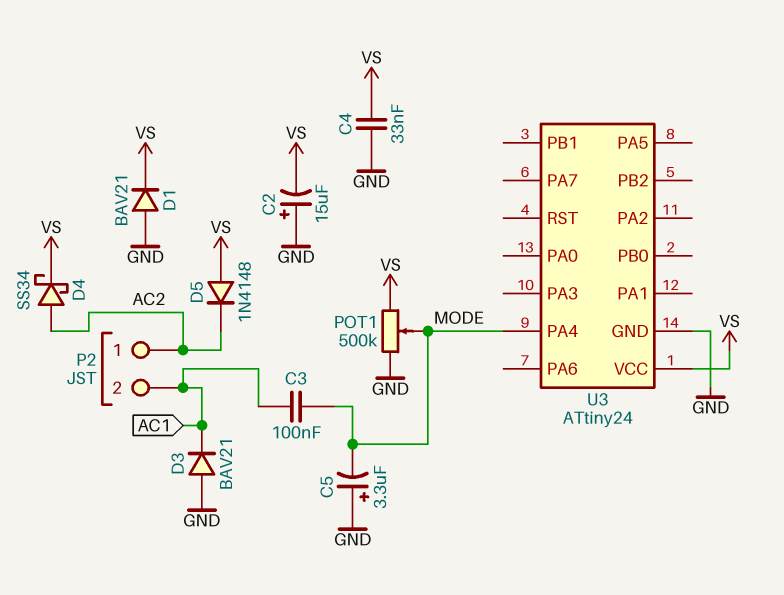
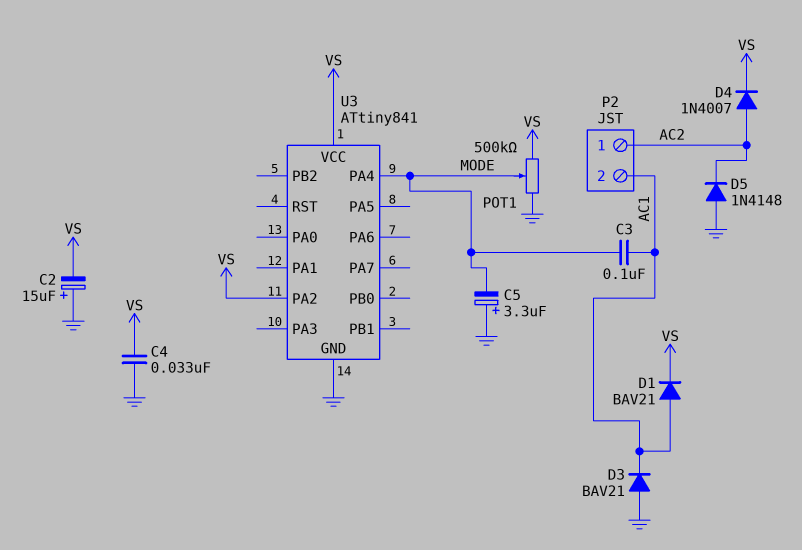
D1: diode BAV21 (A GND, K VS) -> diode BAV21 (A AC1, K VS)
D4: schottky SS34 (A AC2, K VS) -> diode 1N4007 (A AC2, K VS)
D5: diode 1N4148 (A VS, K AC2) -> diode 1N4148 (A GND, K AC2)
U3: ATtiny24 -> ATtiny841
U3 pin PA2: none -> VS

